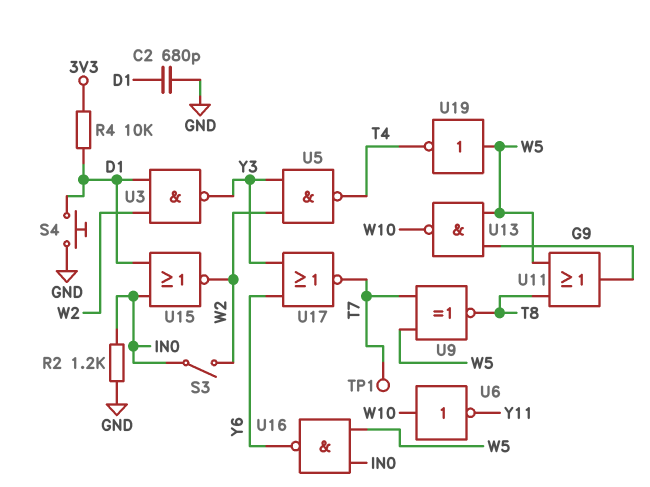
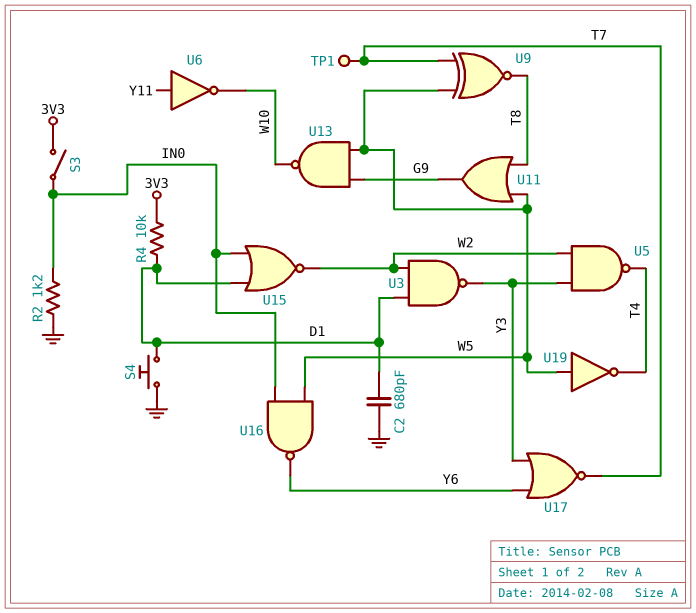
S3: switch (IN0, W2) -> switch (3V3, IN0)
U6: NOT (in W10, out Y11) -> NOT (in Y11, out W10)

